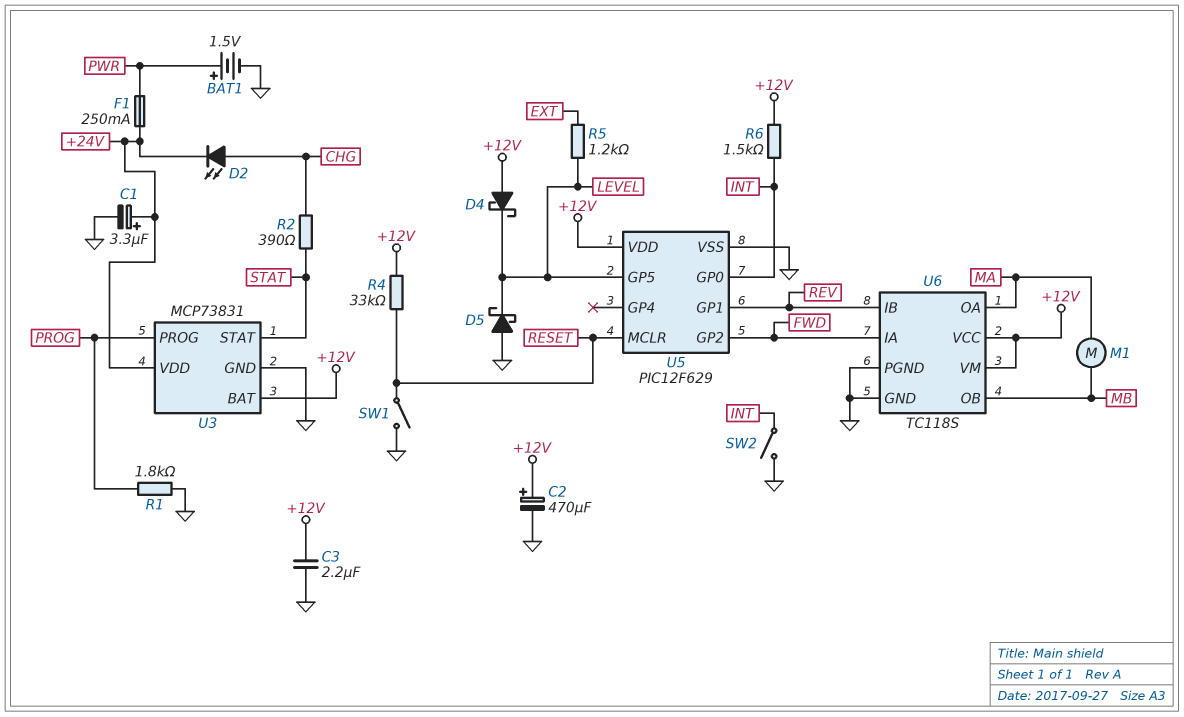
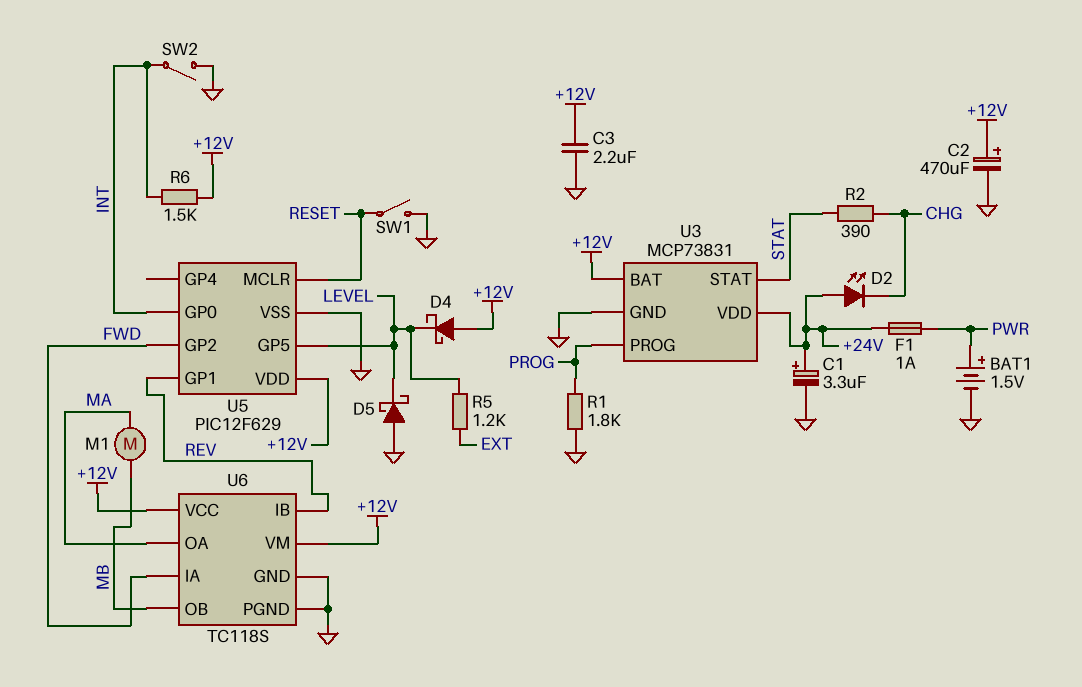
D2: LED (A CHG, K +24V) -> LED (A +24V, K CHG)
F1: 250mA (+24V, PWR) -> 1A (+24V, PWR)
R4: 33k (+12V, RESET) -> none

